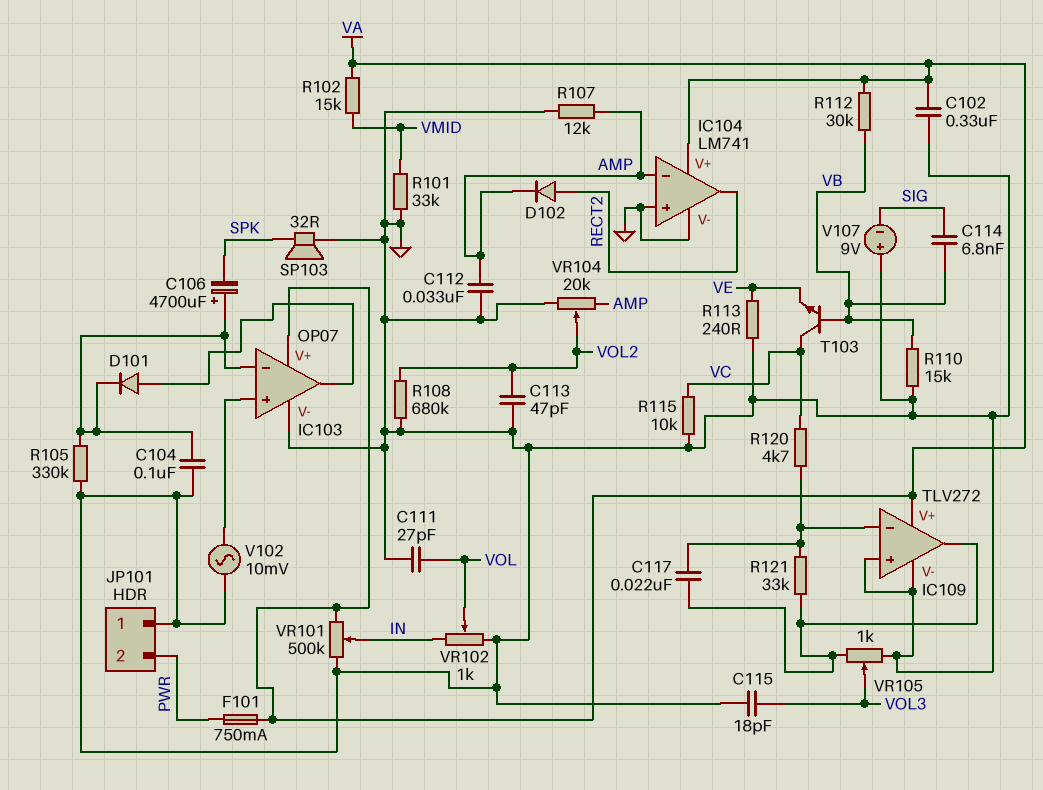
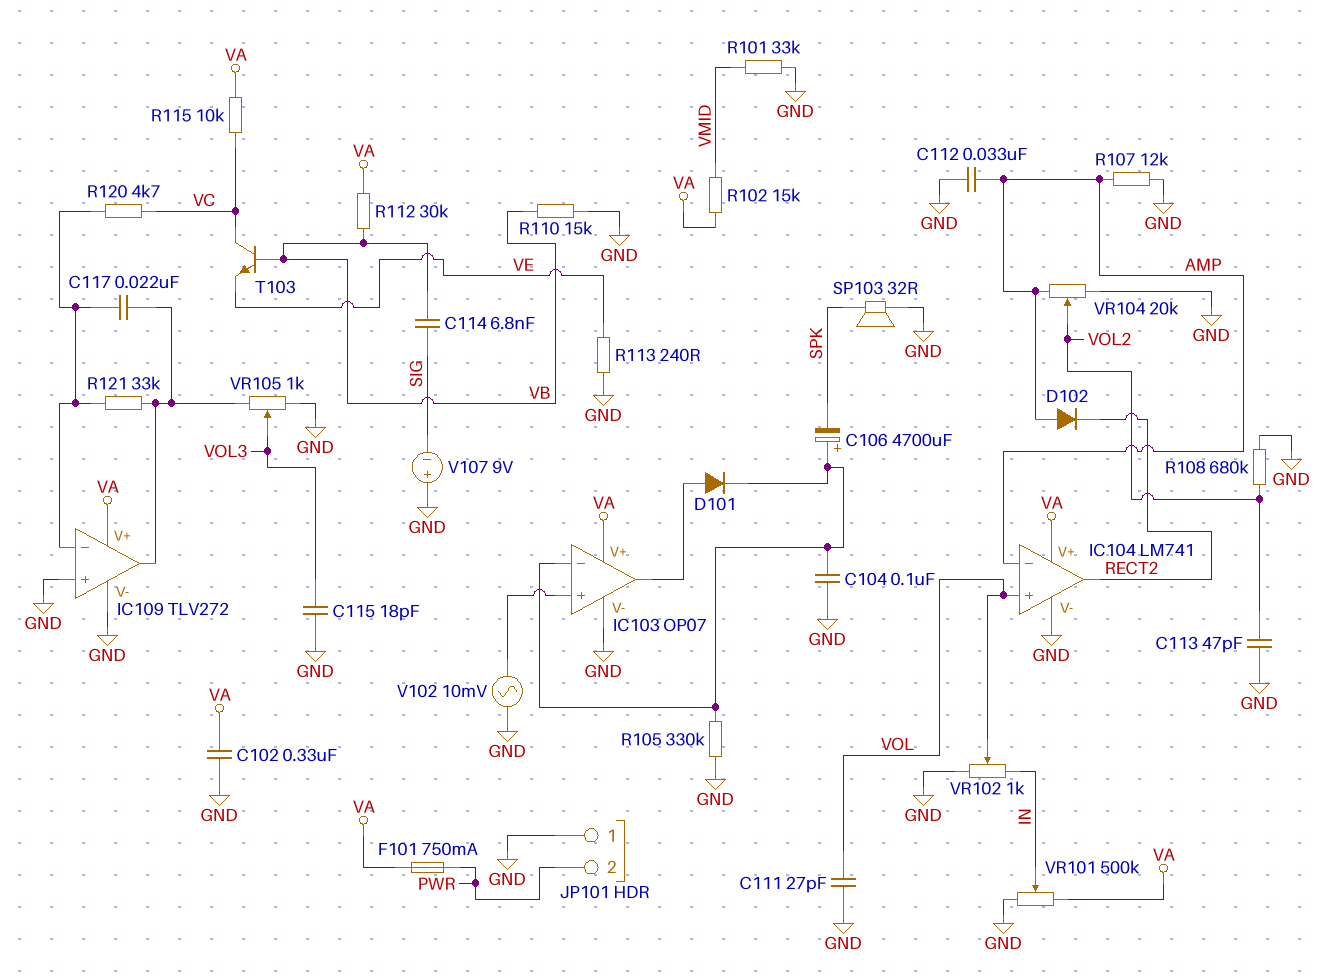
D102: diode (A RECT2, K AMP) -> diode (A AMP, K RECT2)
IC104 pin in+: GND -> VOL
R115: 10k (GND, VC) -> 10k (VA, VC)

